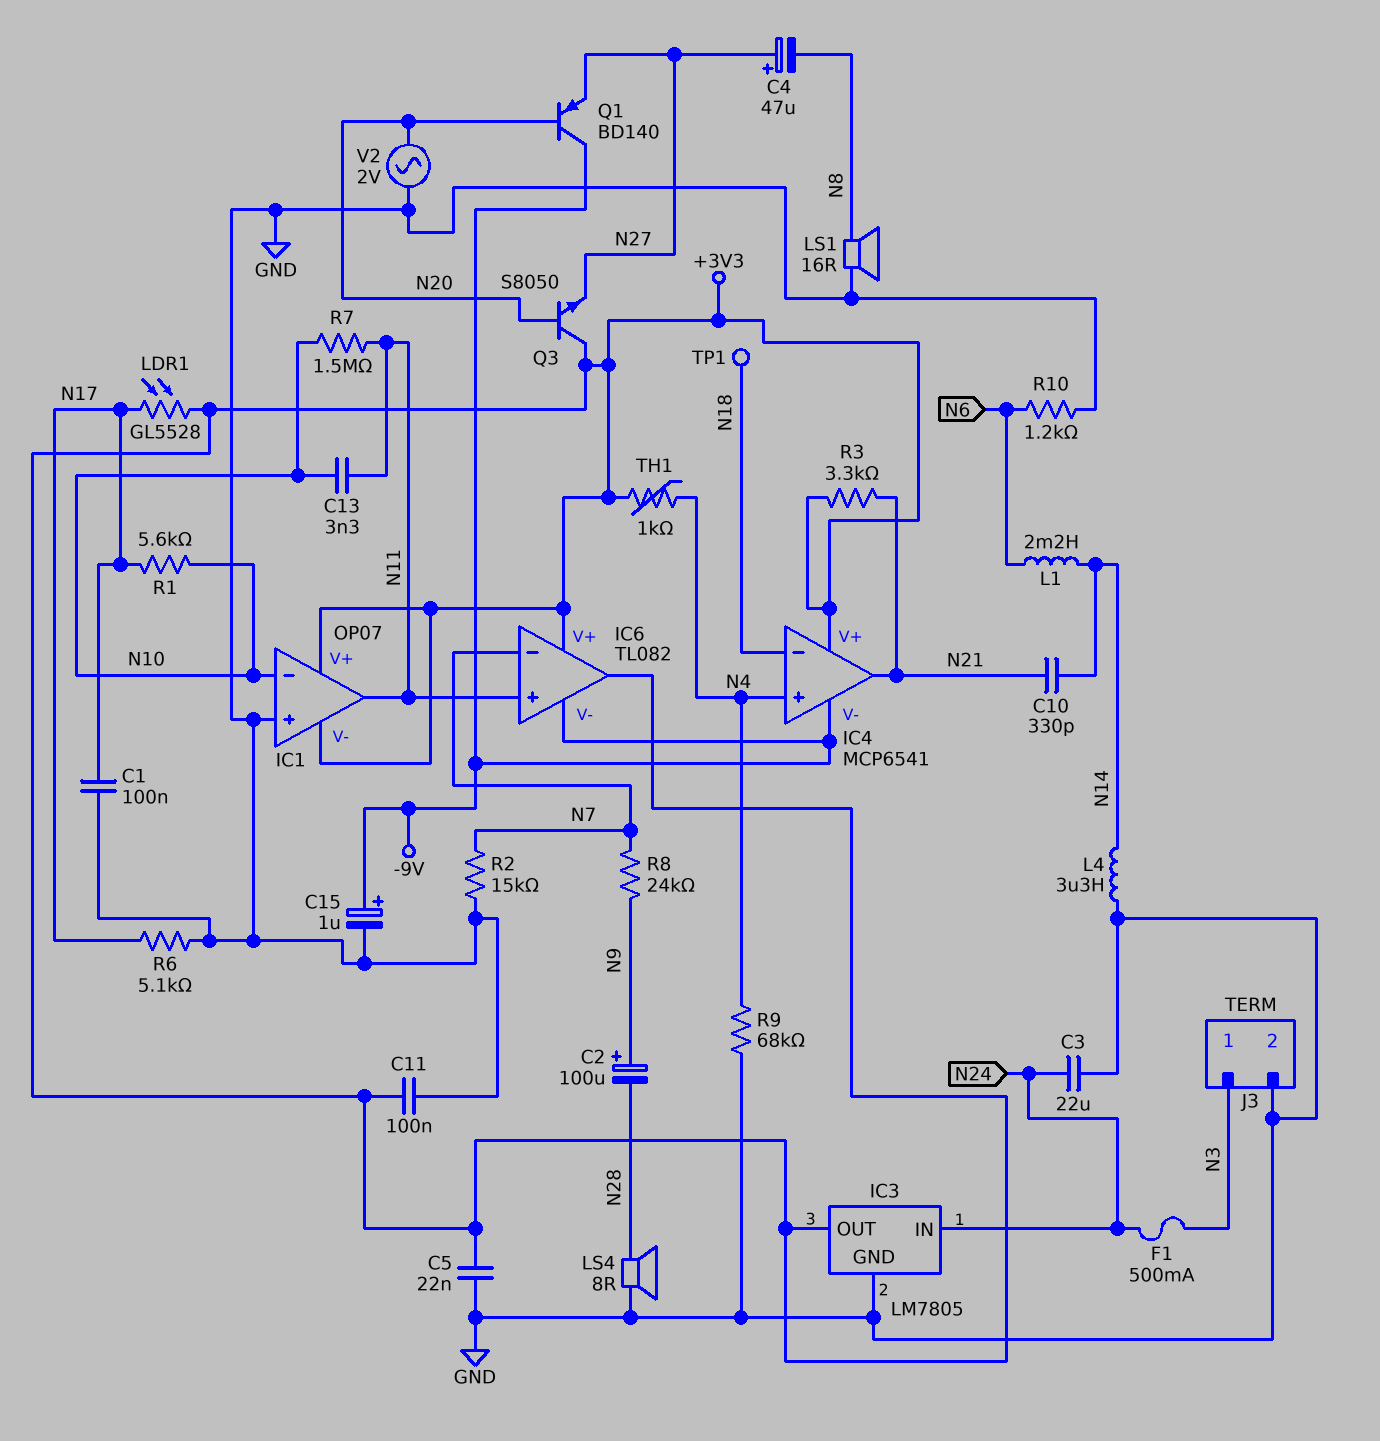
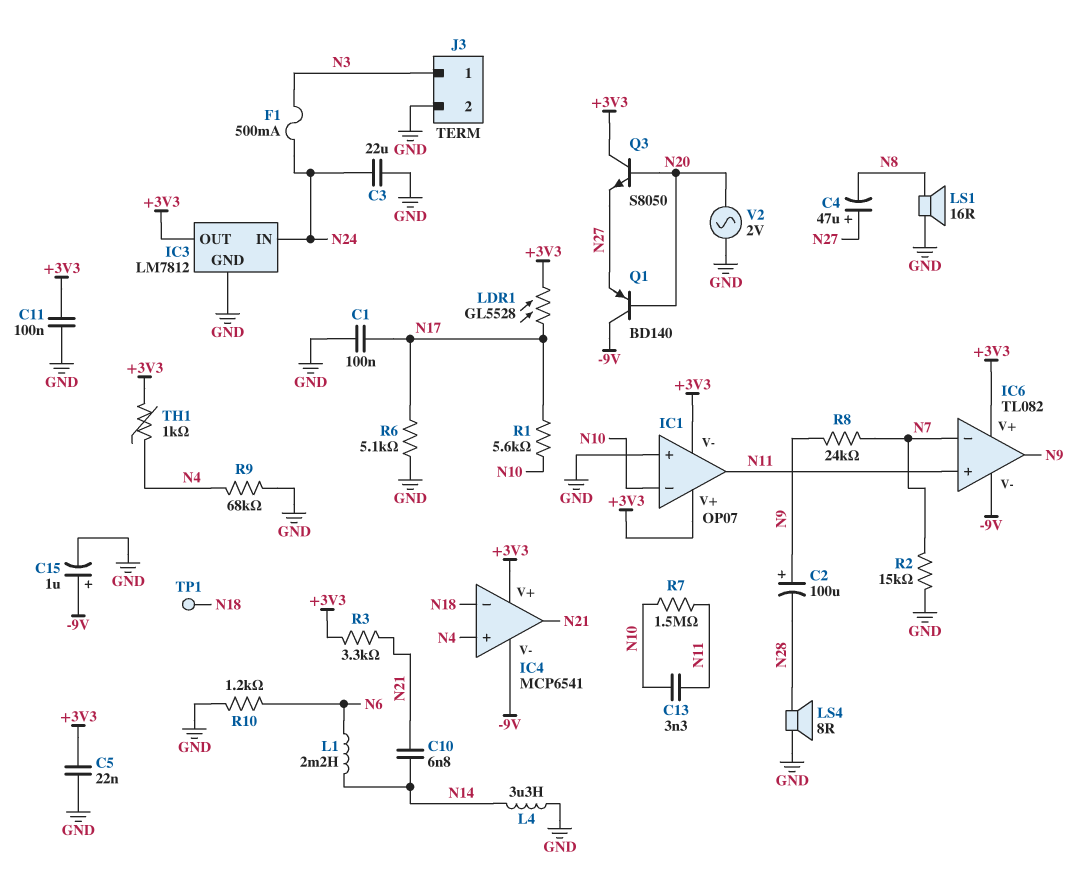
C10: 330pF (N14, N21) -> 6.8nF (N14, N21)
IC3: LM7805 -> LM7812
IC6 pin out: +3V3 -> N9

